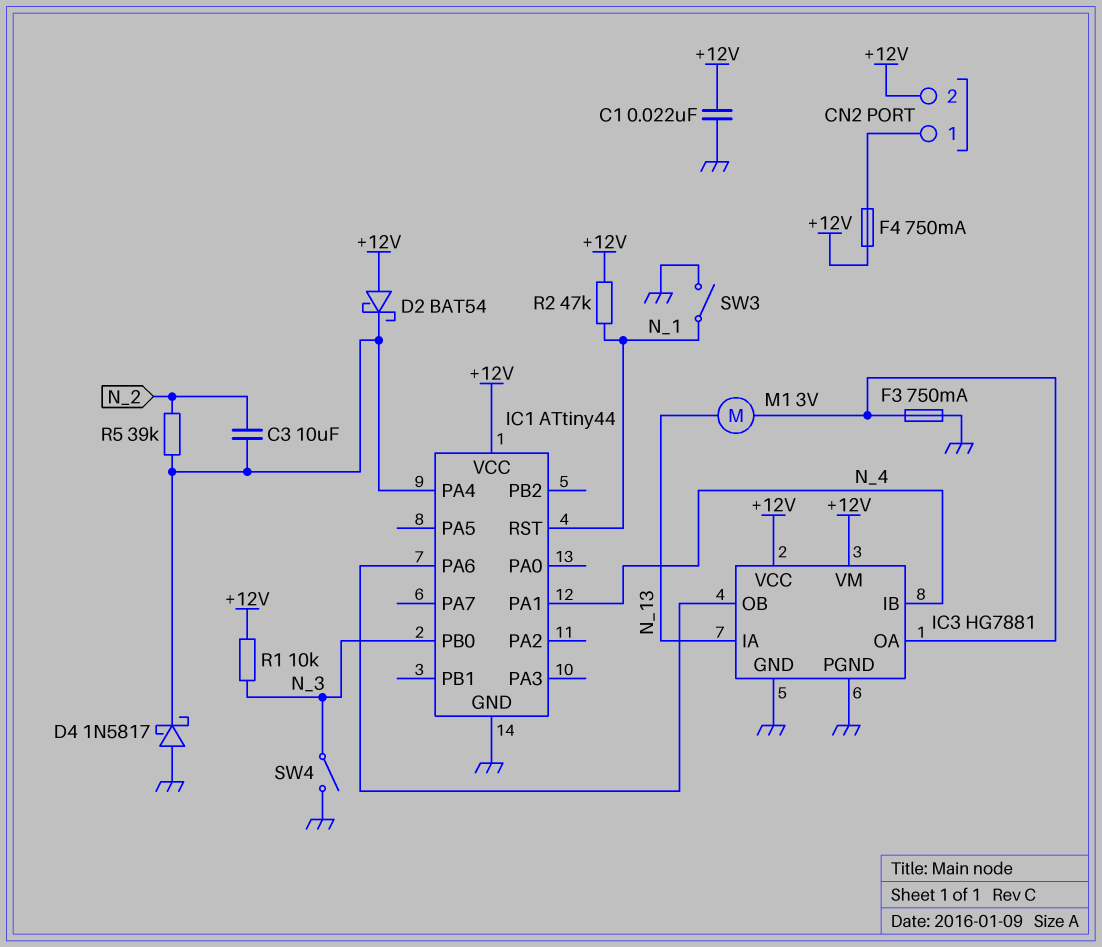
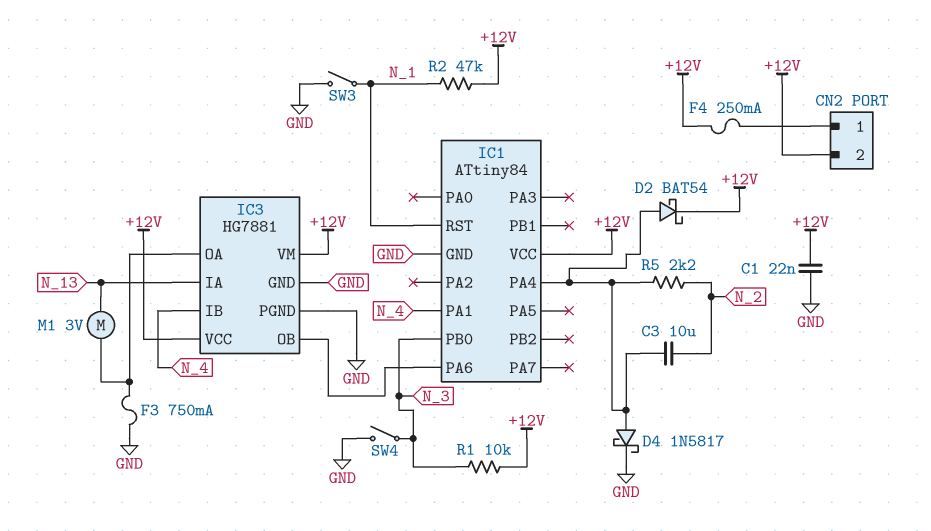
D2: schottky BAT54 (A +12V, K IC1/PA4) -> schottky BAT54 (A IC1/PA4, K +12V)
D4: schottky 1N5817 (A GND, K IC1/PA4) -> schottky 1N5817 (A IC1/PA4, K GND)
F4: 750mA (+12V, CN2/1) -> 250mA (+12V, CN2/1)
IC1: ATtiny44 -> ATtiny84
R5: 39k (IC1/PA4, N_2) -> 2.2k (IC1/PA4, N_2)

